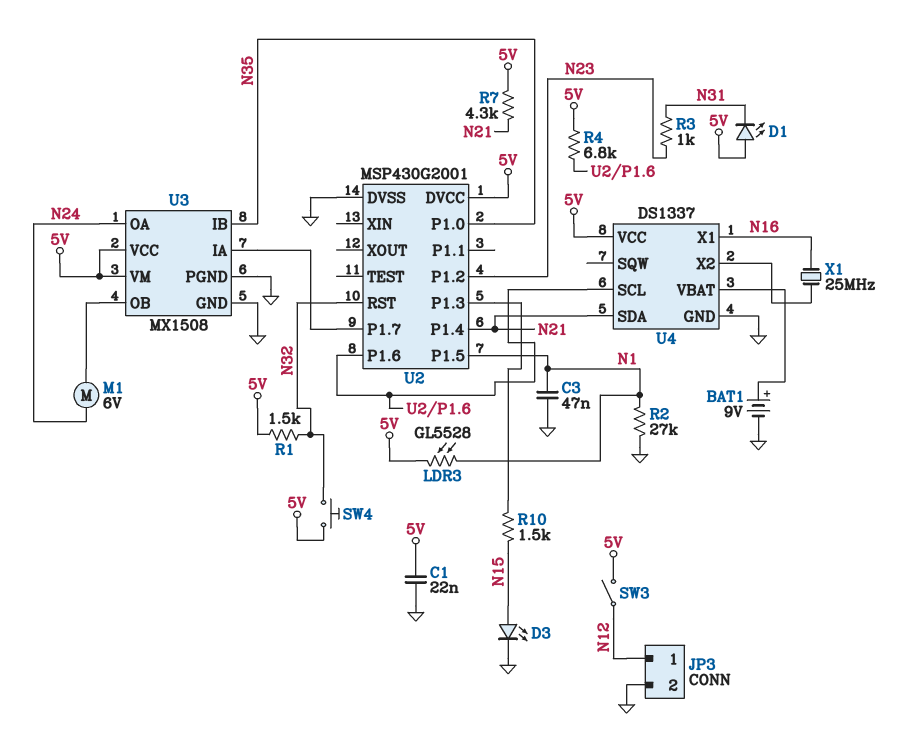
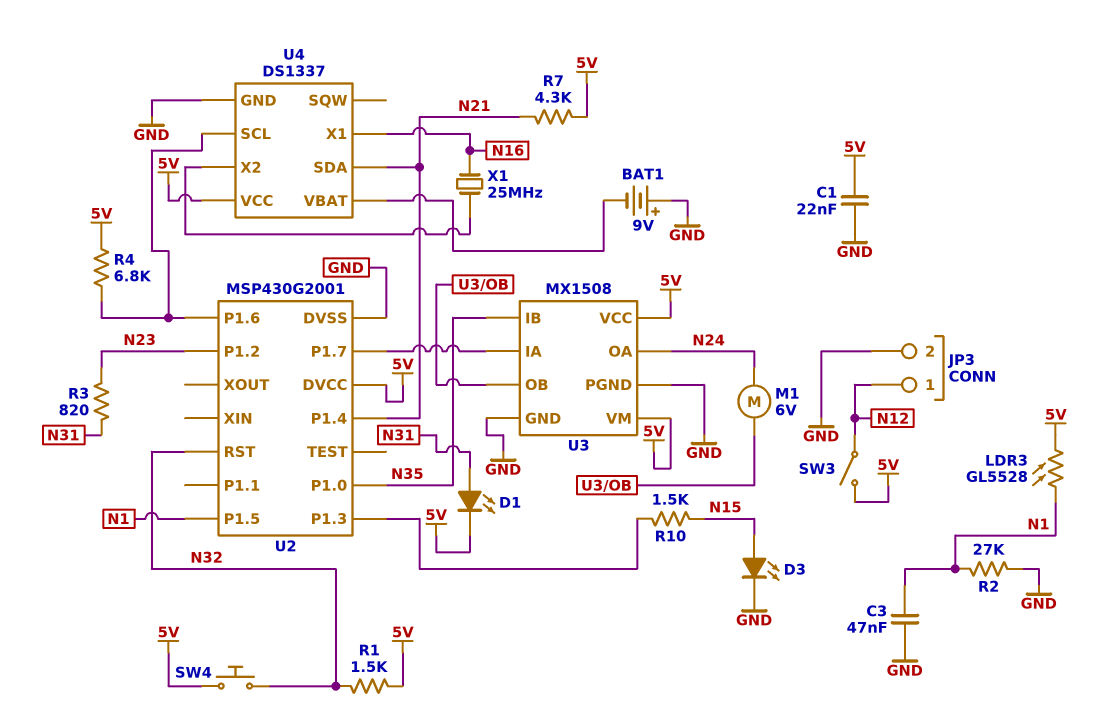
BAT1: 9V (plus U4/VBAT, minus GND) -> 9V (plus GND, minus U4/VBAT)
D1: LED (A 5V, K N31) -> LED (A N31, K 5V)
R3: 1k (N23, N31) -> 820 (N23, N31)

